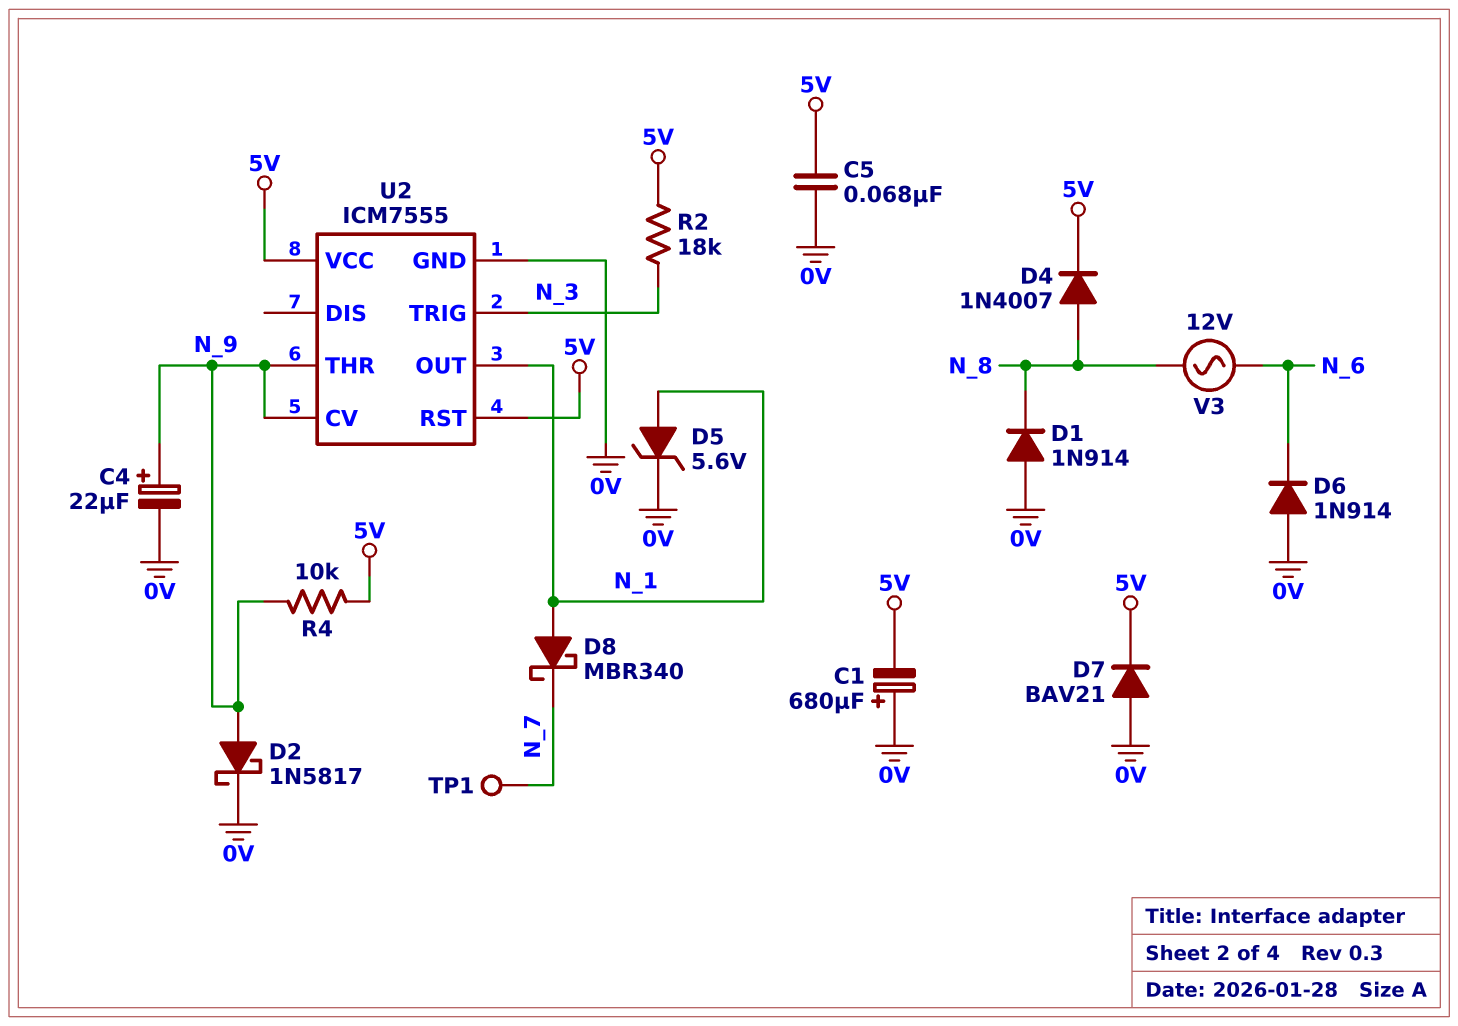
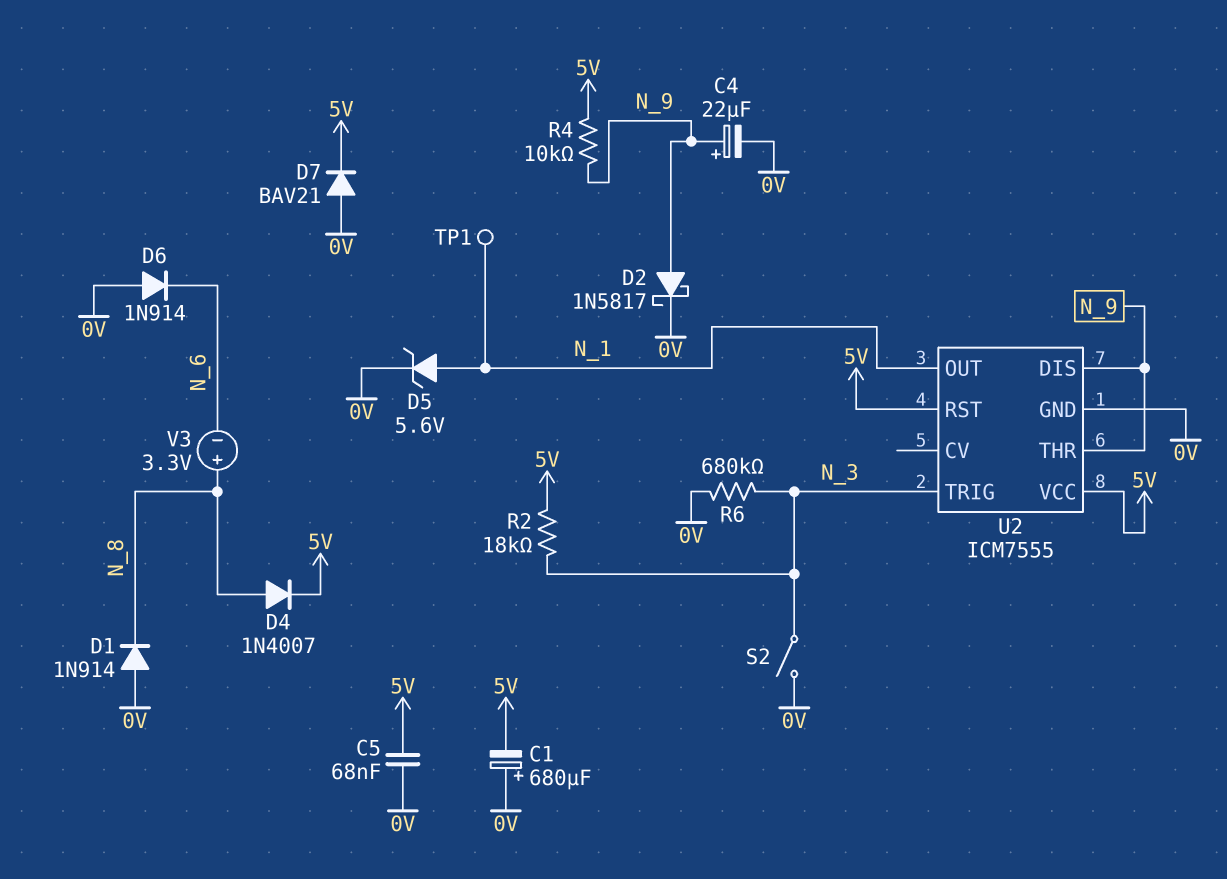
D8: schottky MBR340 (A N_1, K N_7) -> none
R6: none -> 680k (0V, N_3)
S2: none -> switch (0V, N_3)
TP1: test point (N_7) -> test point (N_1)
U2 pin CV: N_9 -> none
U2 pin DIS: none -> N_9
V3: AC 12V (N_6, N_8) -> 3.3V (plus N_8, minus N_6)

